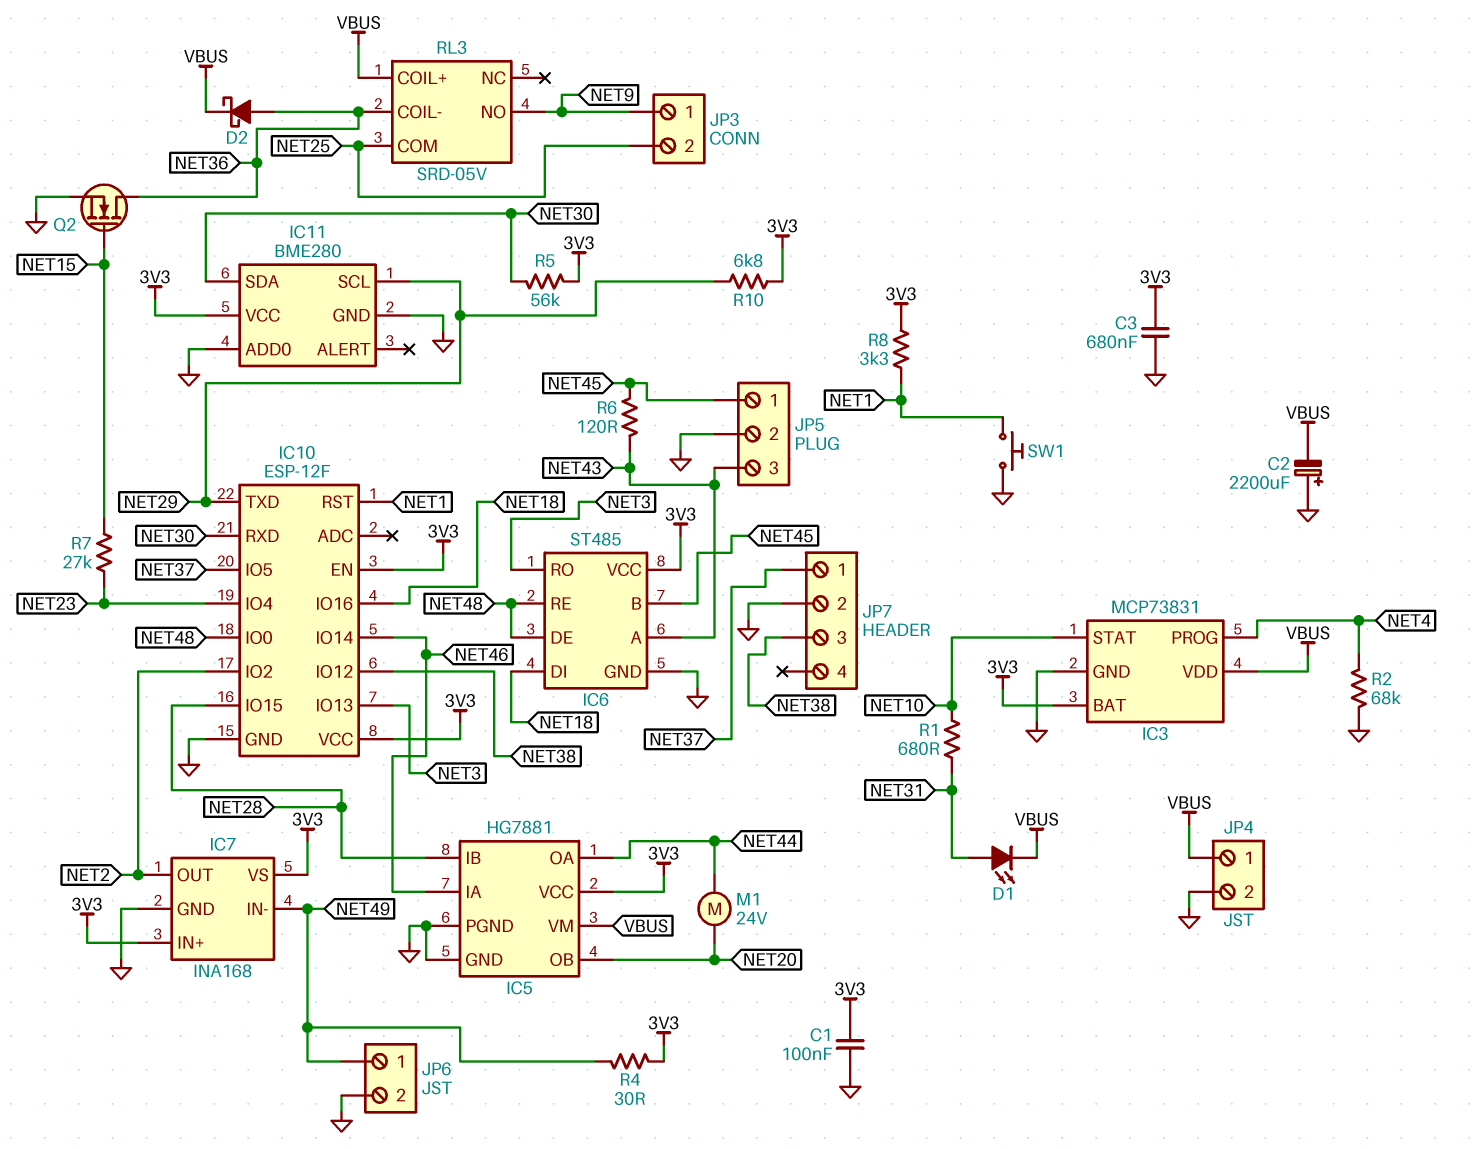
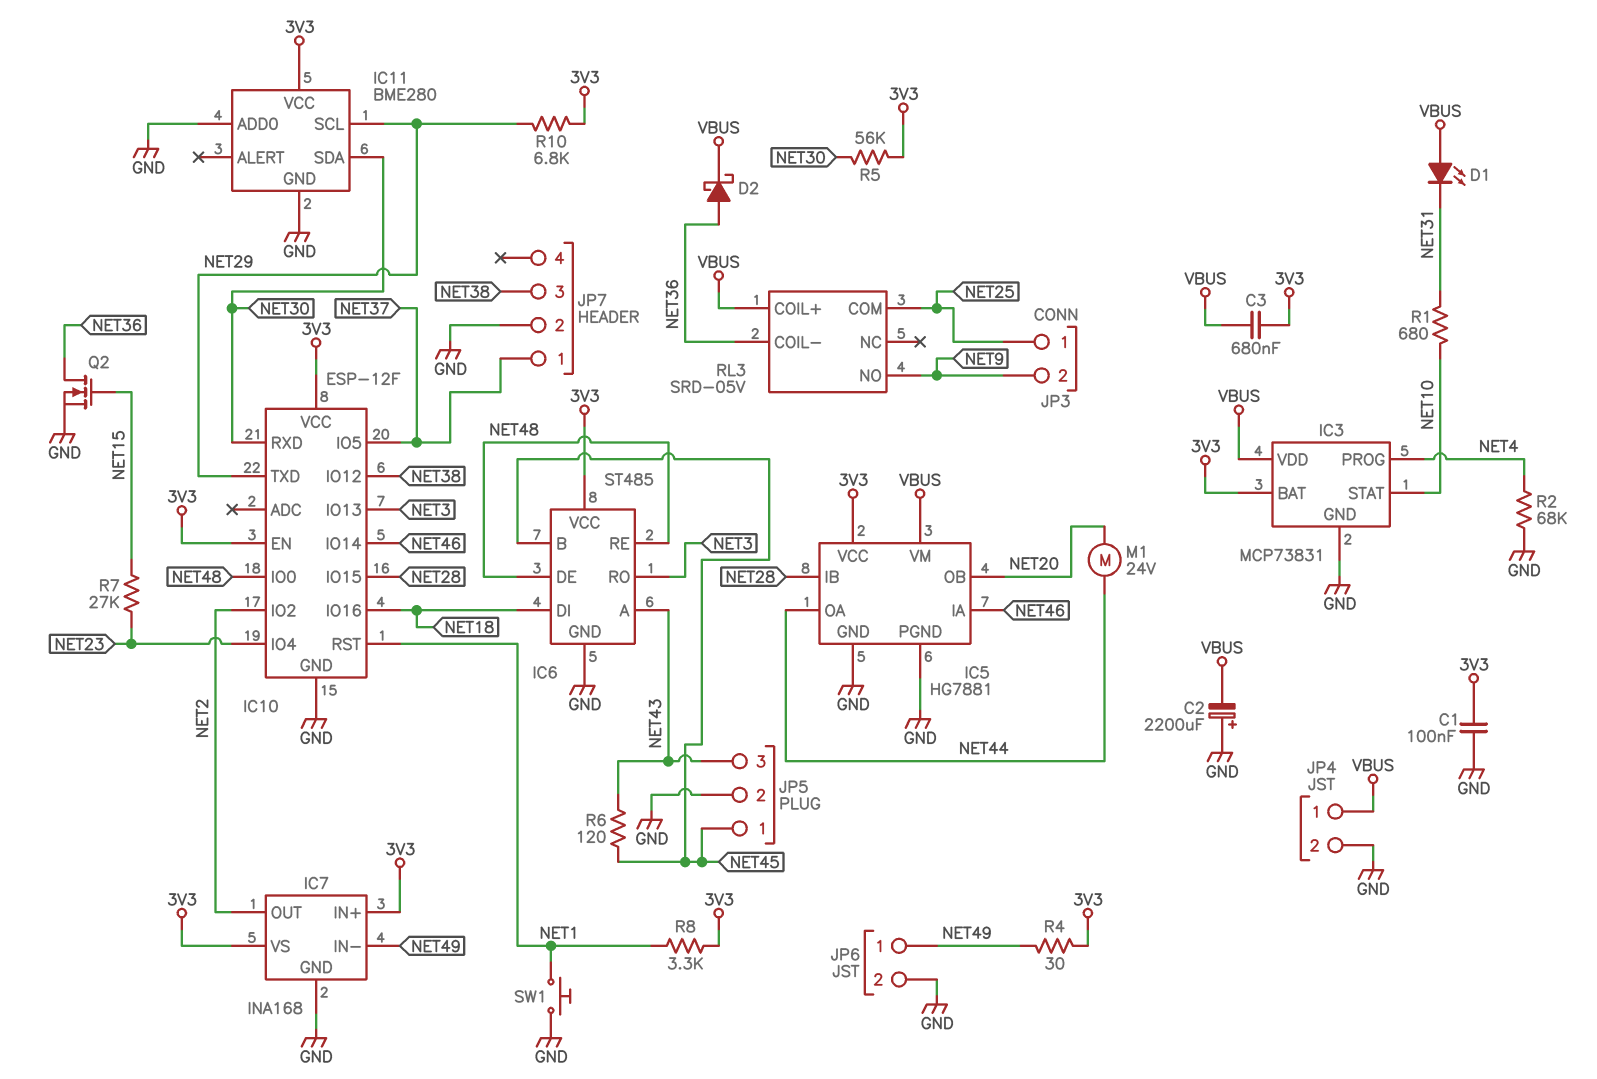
C3: 680nF (3V3, GND) -> 680nF (3V3, VBUS)
D1: LED (A NET31, K VBUS) -> LED (A VBUS, K NET31)
JP3 pin 1: NET9 -> NET25
JP3 pin 2: NET25 -> NET9

